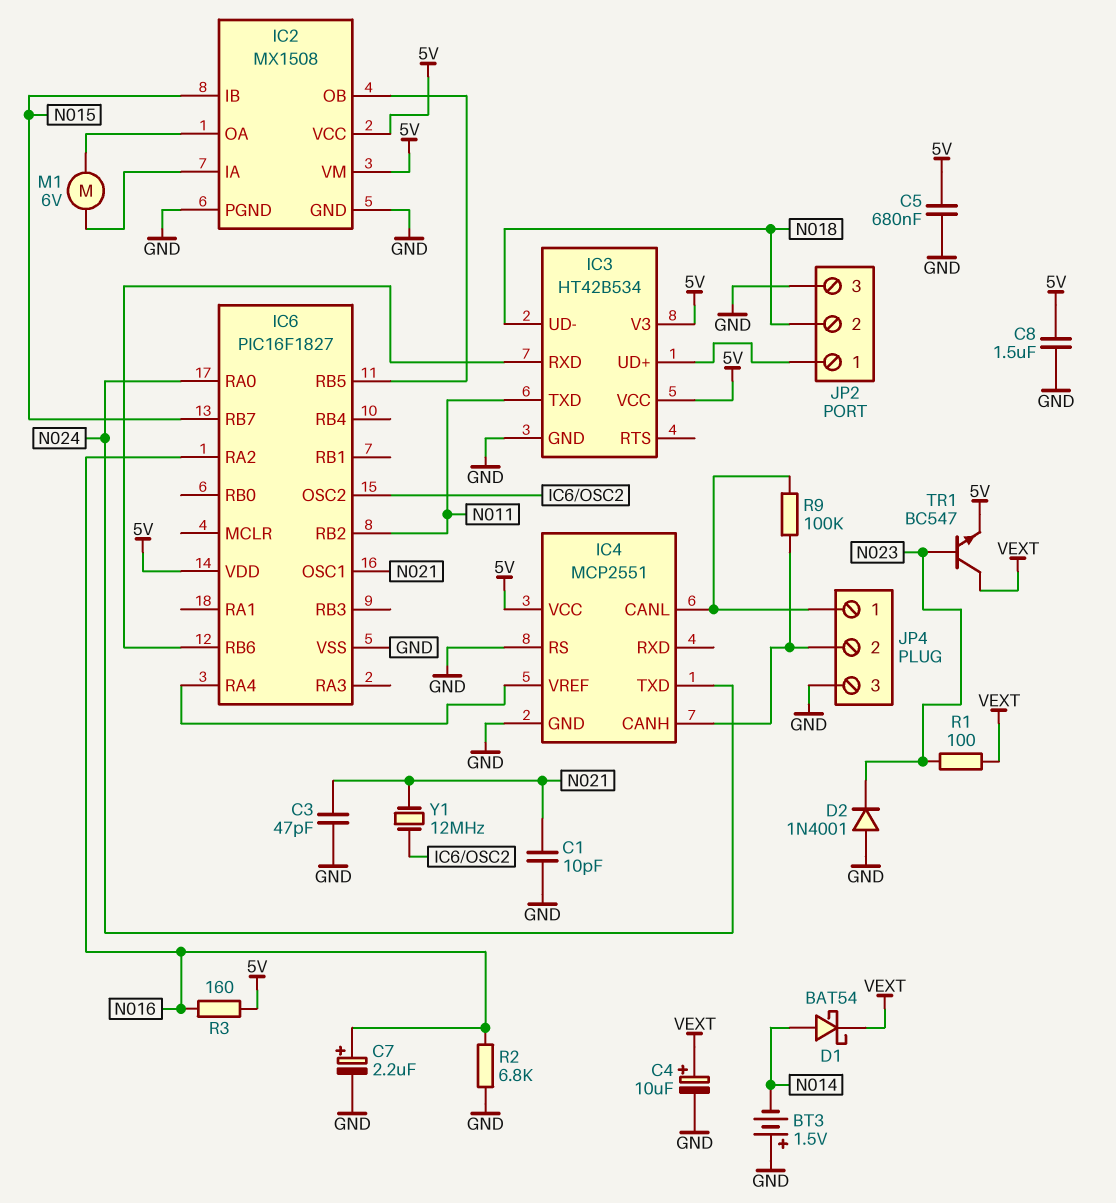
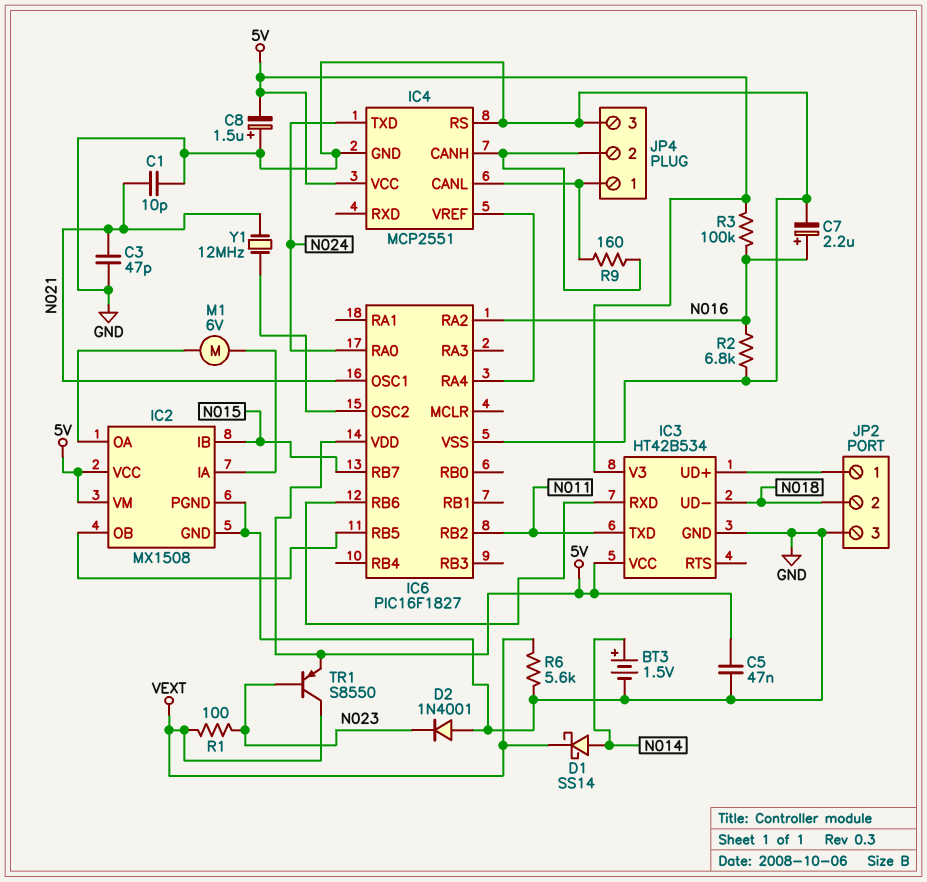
BT3: 1.5V (plus GND, minus N014) -> 1.5V (plus N014, minus GND)
C4: 10uF (plus VEXT, minus GND) -> none
C5: 680nF (5V, GND) -> 47nF (5V, GND)
C8: 1.5uF (5V, GND) -> 1.5uF (plus GND, minus 5V)
D1: schottky BAT54 (A N014, K VEXT) -> schottky SS14 (A N014, K VEXT)
R3: 160 (5V, N016) -> 100k (5V, N016)
R6: none -> 5.6k (GND, VEXT)
R9: 100k (IC4/CANH, IC4/CANL) -> 160 (IC4/CANH, IC4/CANL)
TR1: NPN BC547 (B N023, C VEXT, E 5V) -> PNP S8550 (B N023, C VEXT, E 5V)

